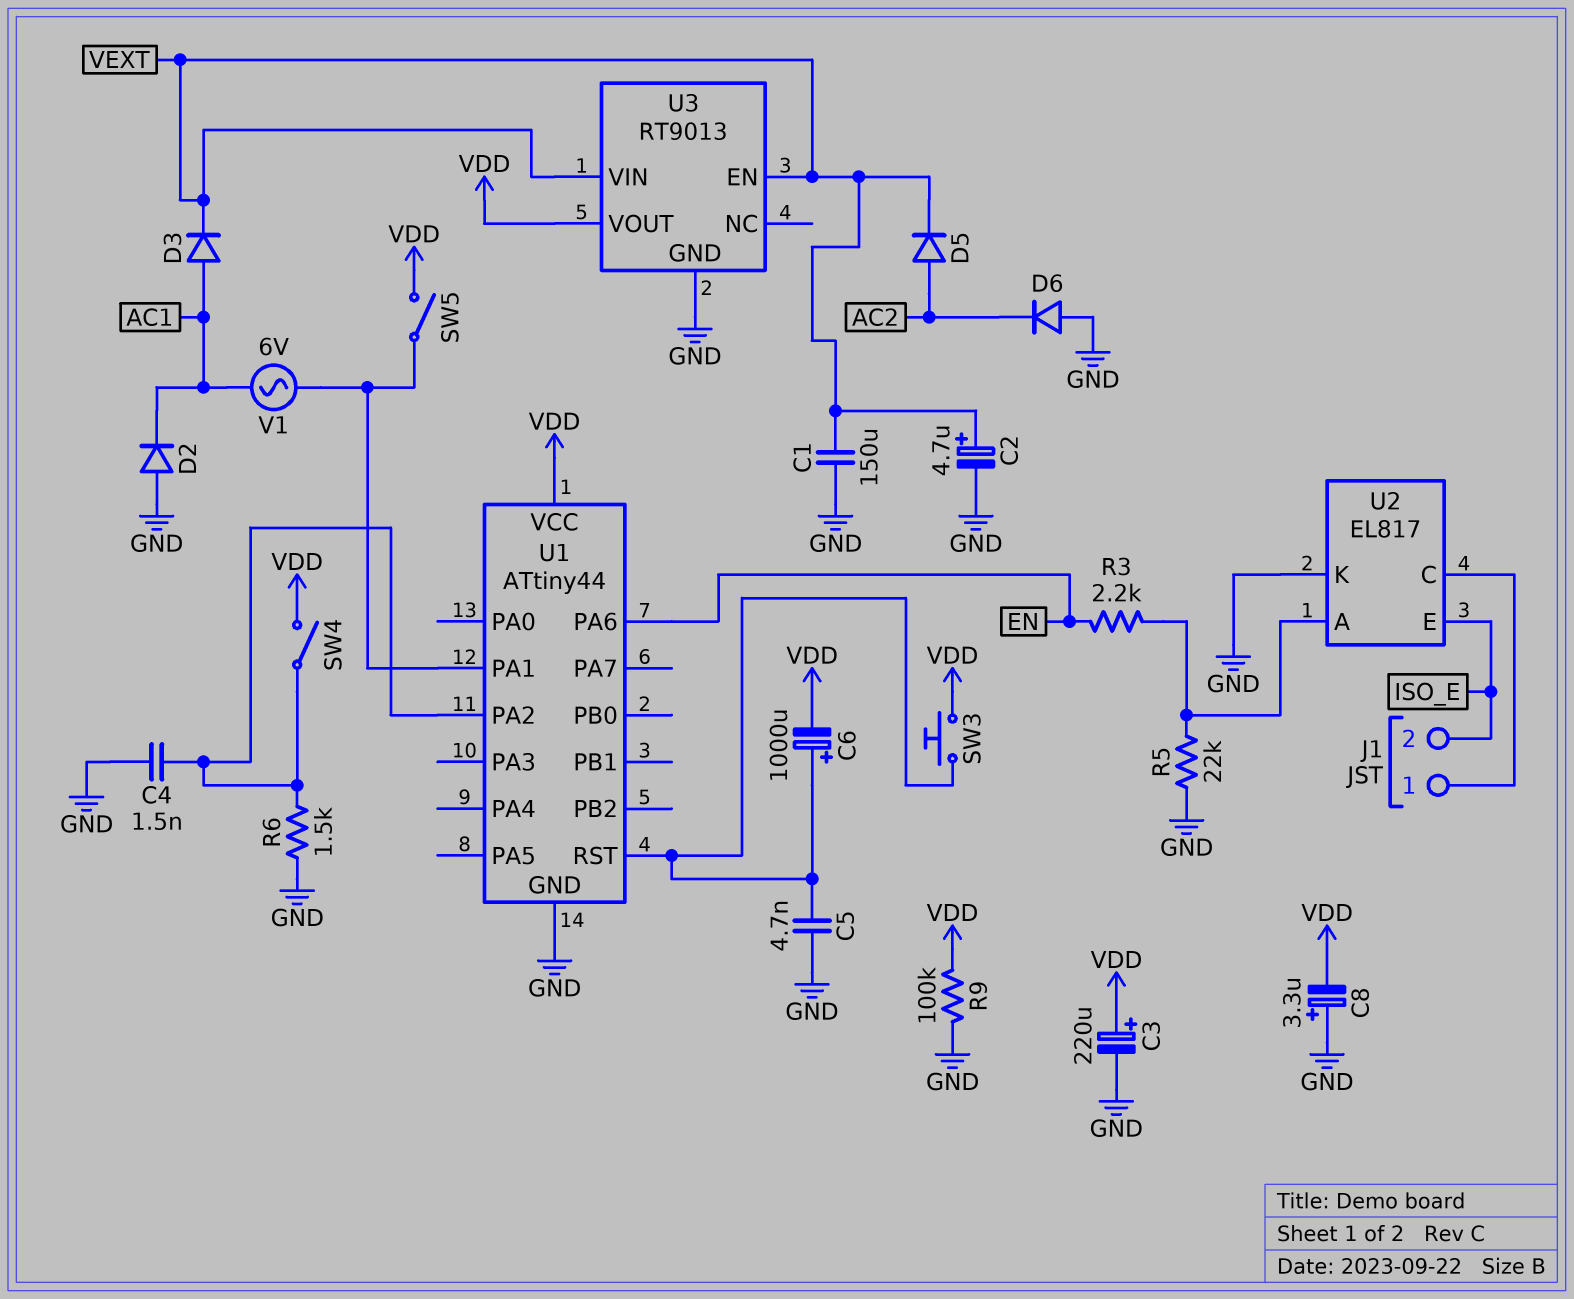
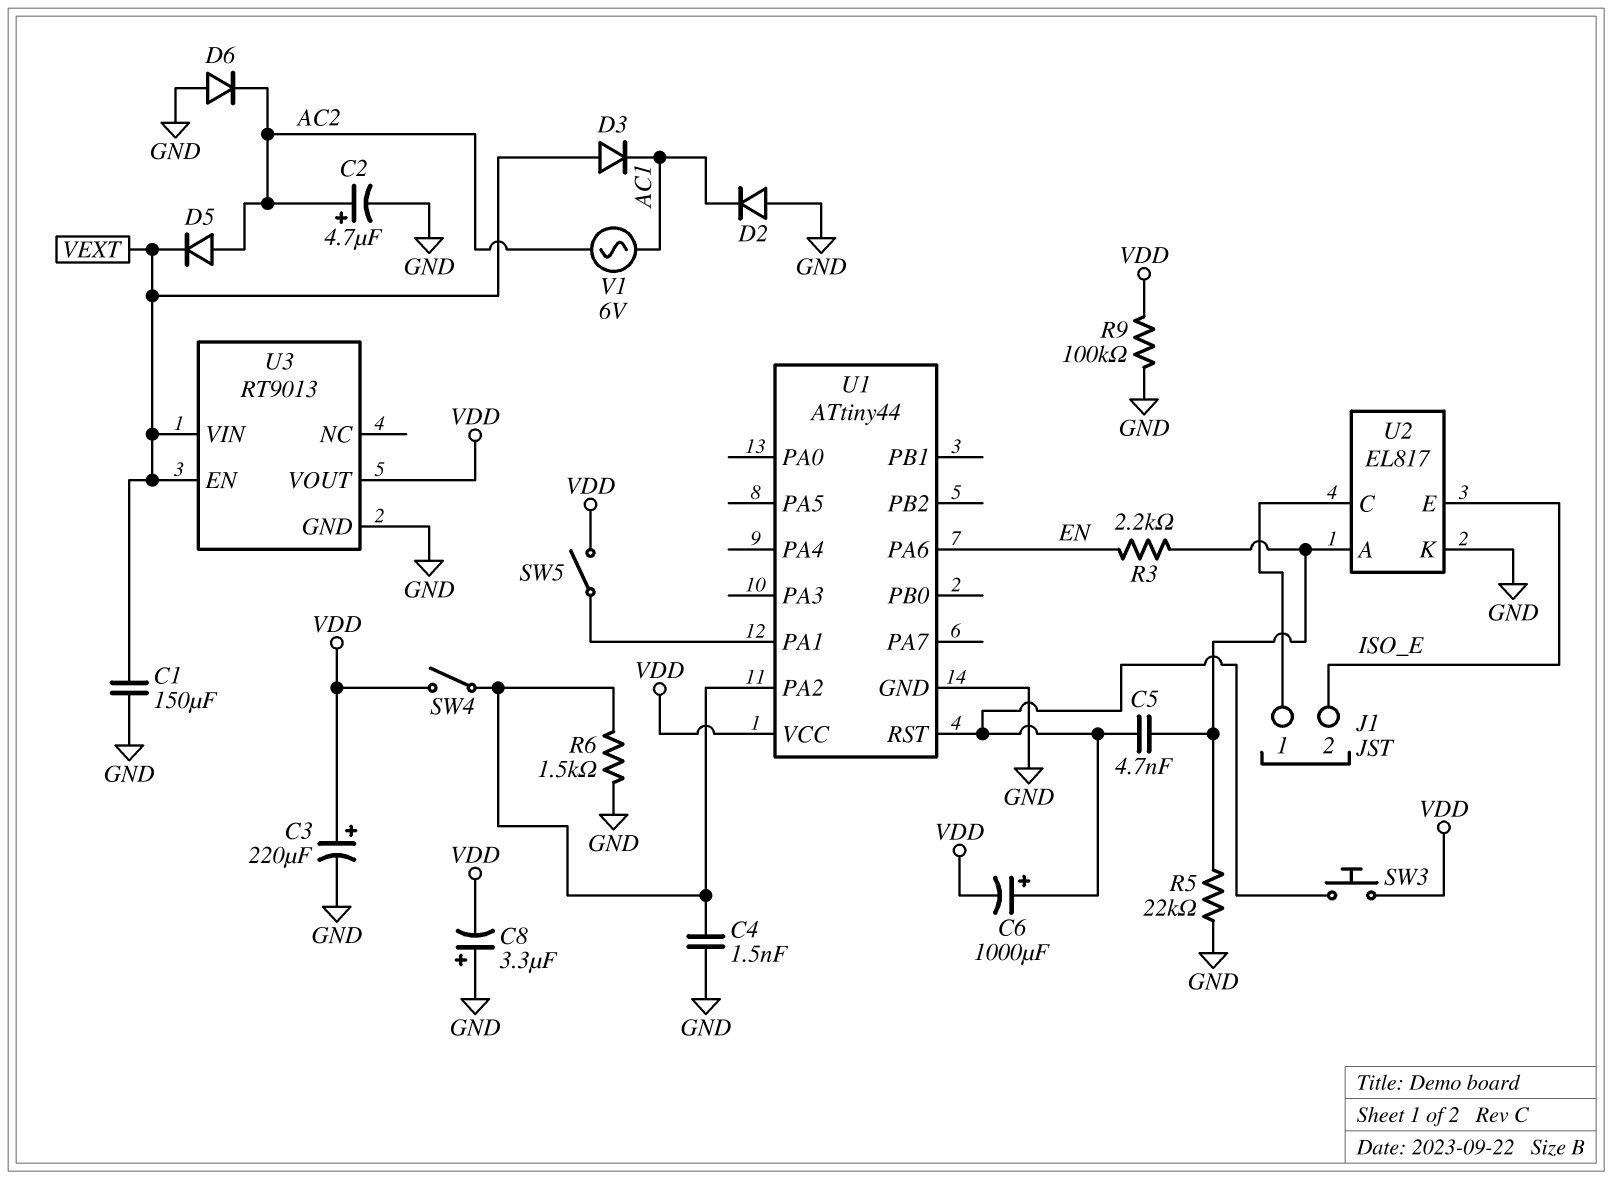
C2: 4.7uF (plus VEXT, minus GND) -> 4.7uF (plus AC2, minus GND)
C5: 4.7nF (GND, U1/RST) -> 4.7nF (U1/RST, U2/A)
D3: diode (A AC1, K VEXT) -> diode (A VEXT, K AC1)
V1: AC 6V (AC1, U1/PA1) -> AC 6V (AC1, AC2)

